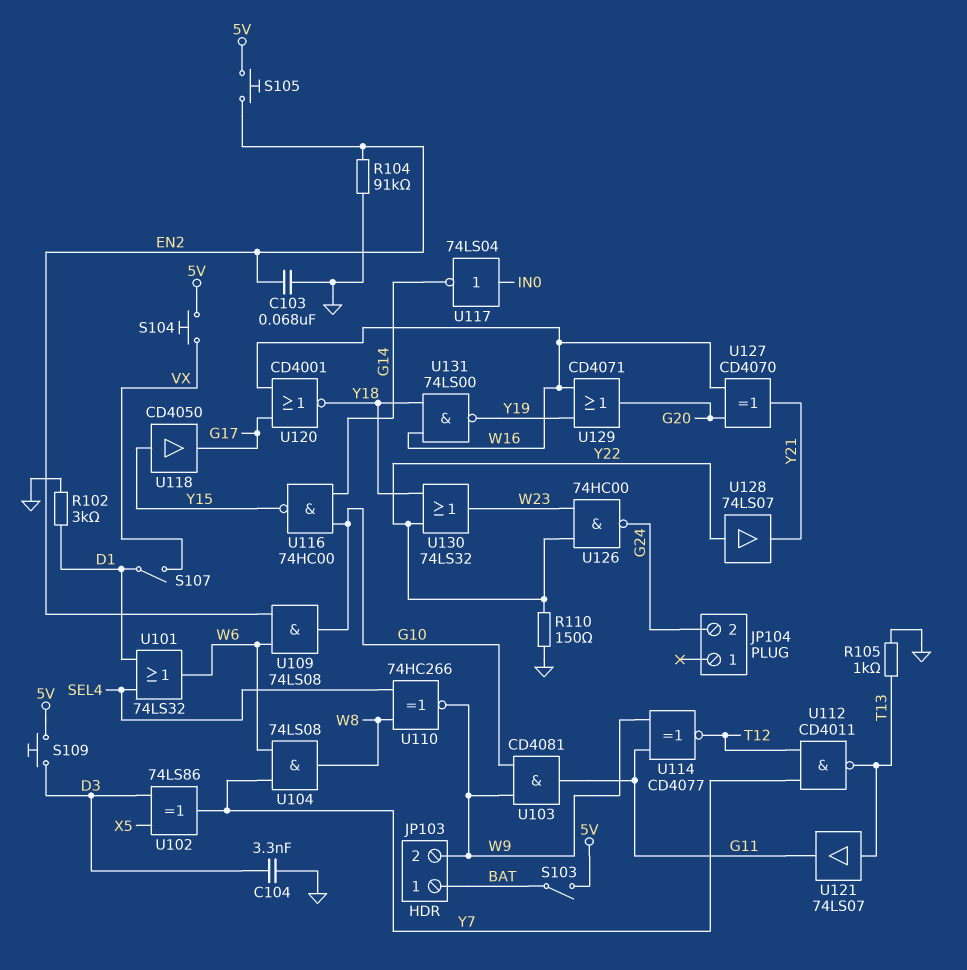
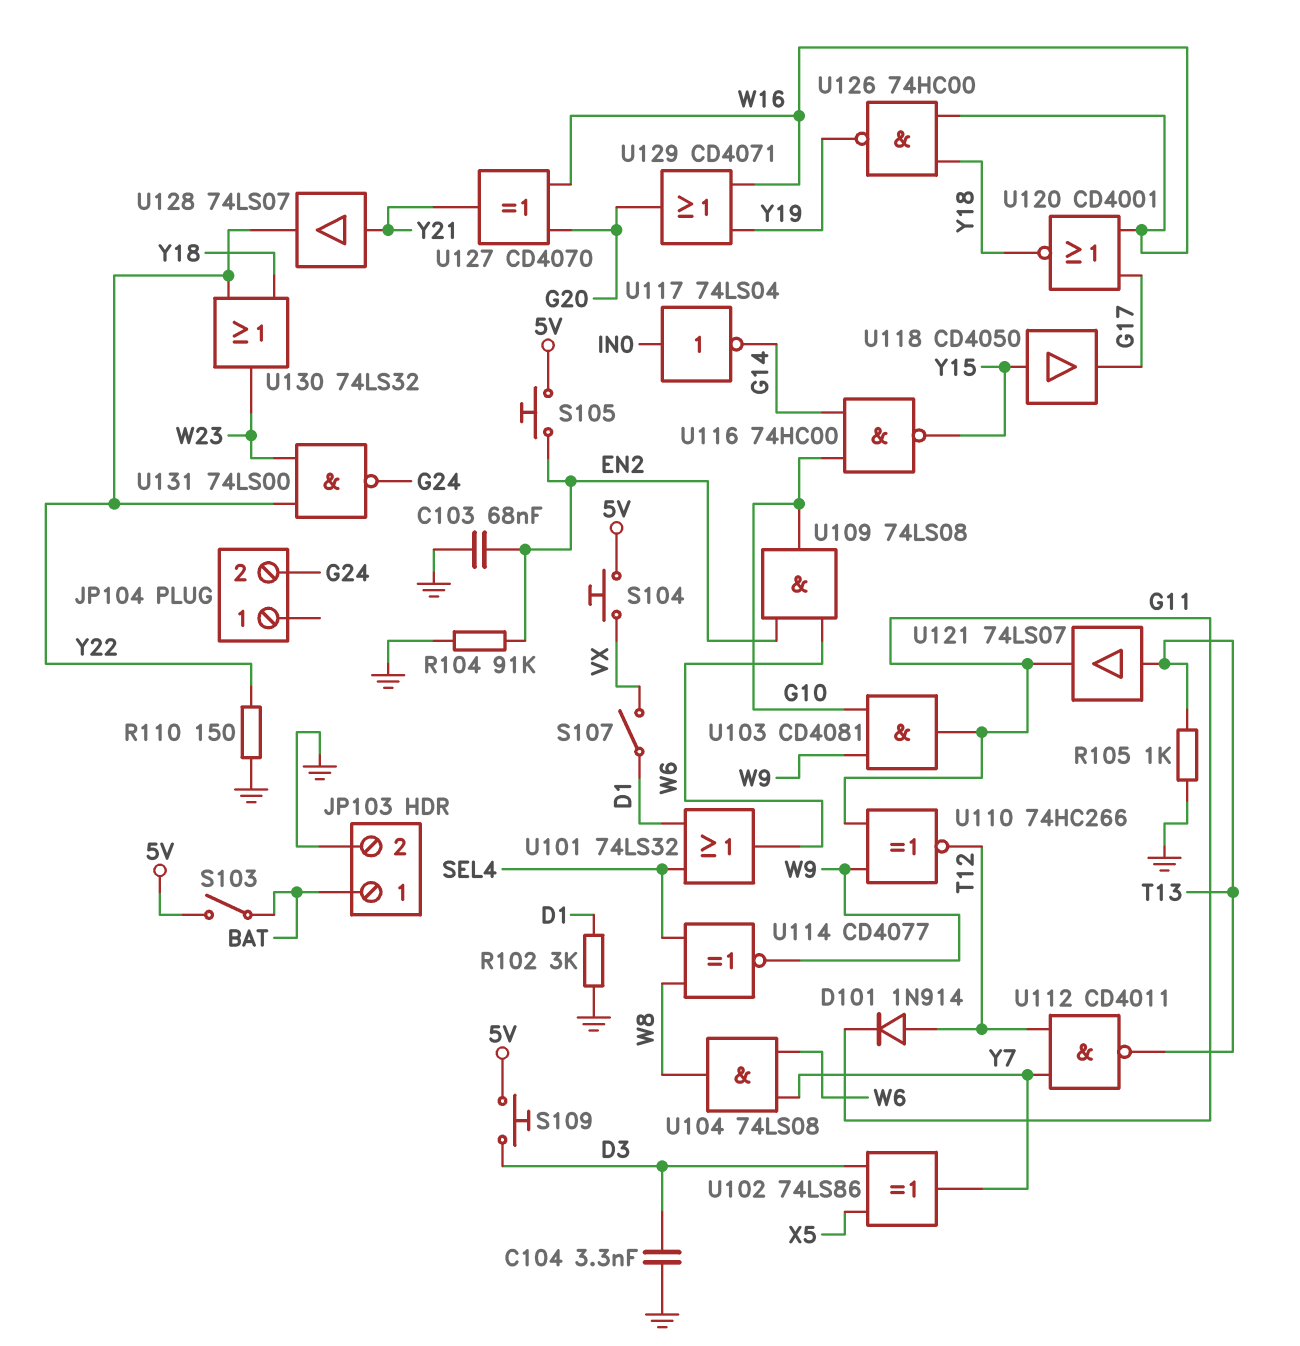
D101: none -> diode 1N914 (A T12, K G11)
JP103 pin 2: W9 -> GND
U110: XNOR 74HC266 (in SEL4, in W8, out W9) -> XNOR 74HC266 (in G11, in W9, out T12)
U114: XNOR CD4077 (in G11, in W9, out T12) -> XNOR CD4077 (in SEL4, in W8, out W9)
U126: NAND 74HC00 (in W23, in Y22, out G24) -> NAND 74HC00 (in W16, in Y18, out Y19)
U128: buffer 74LS07 (in Y22, out Y21) -> buffer 74LS07 (in Y21, out Y22)
U131: NAND 74LS00 (in W16, in Y18, out Y19) -> NAND 74LS00 (in W23, in Y22, out G24)

